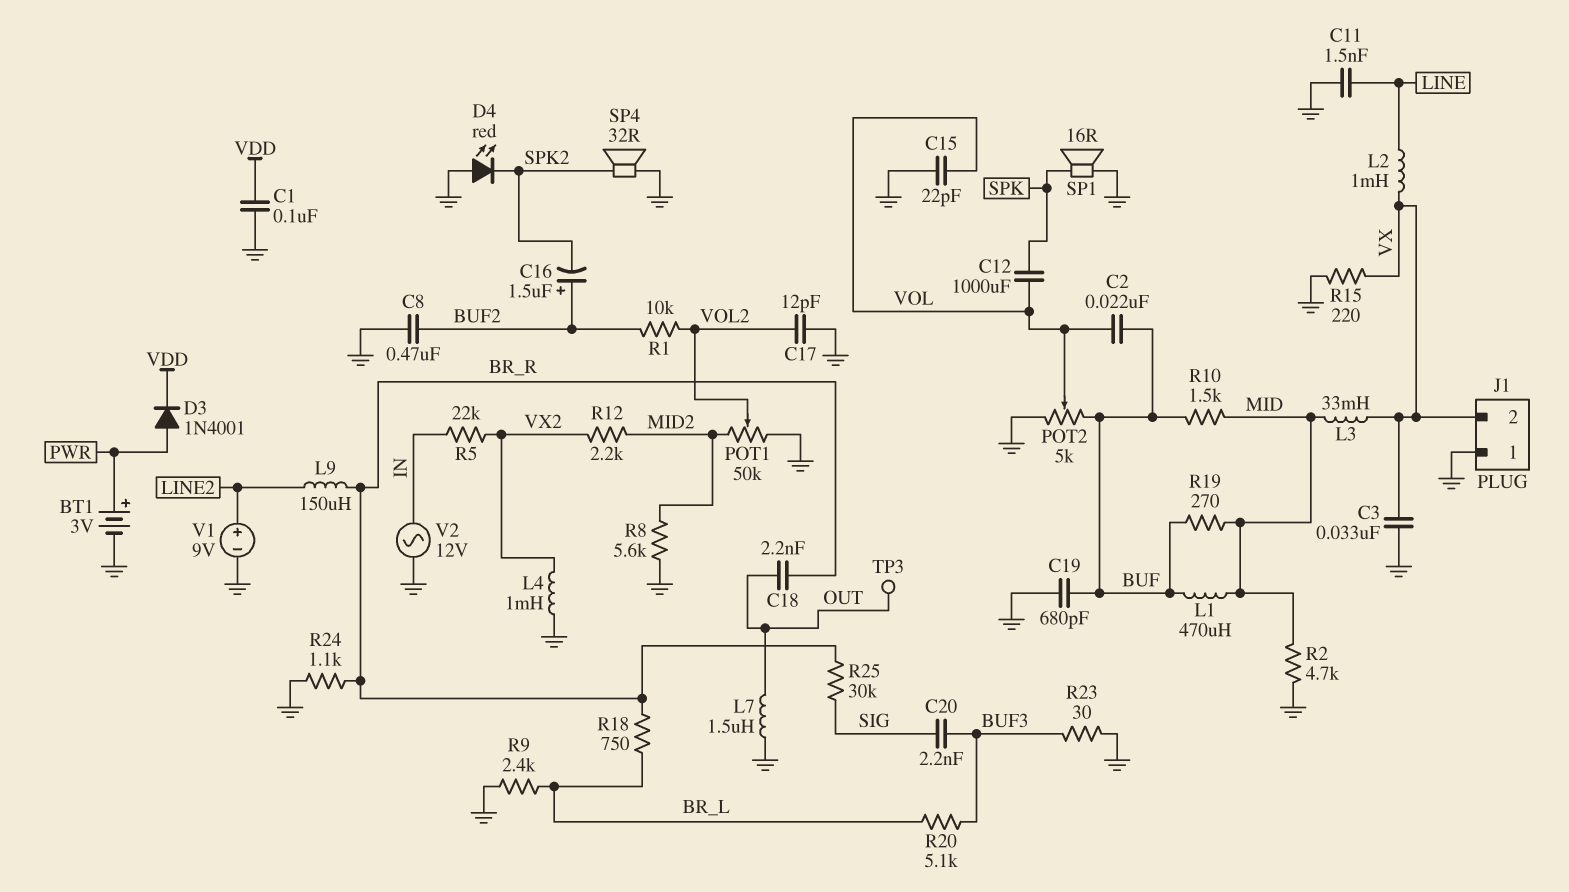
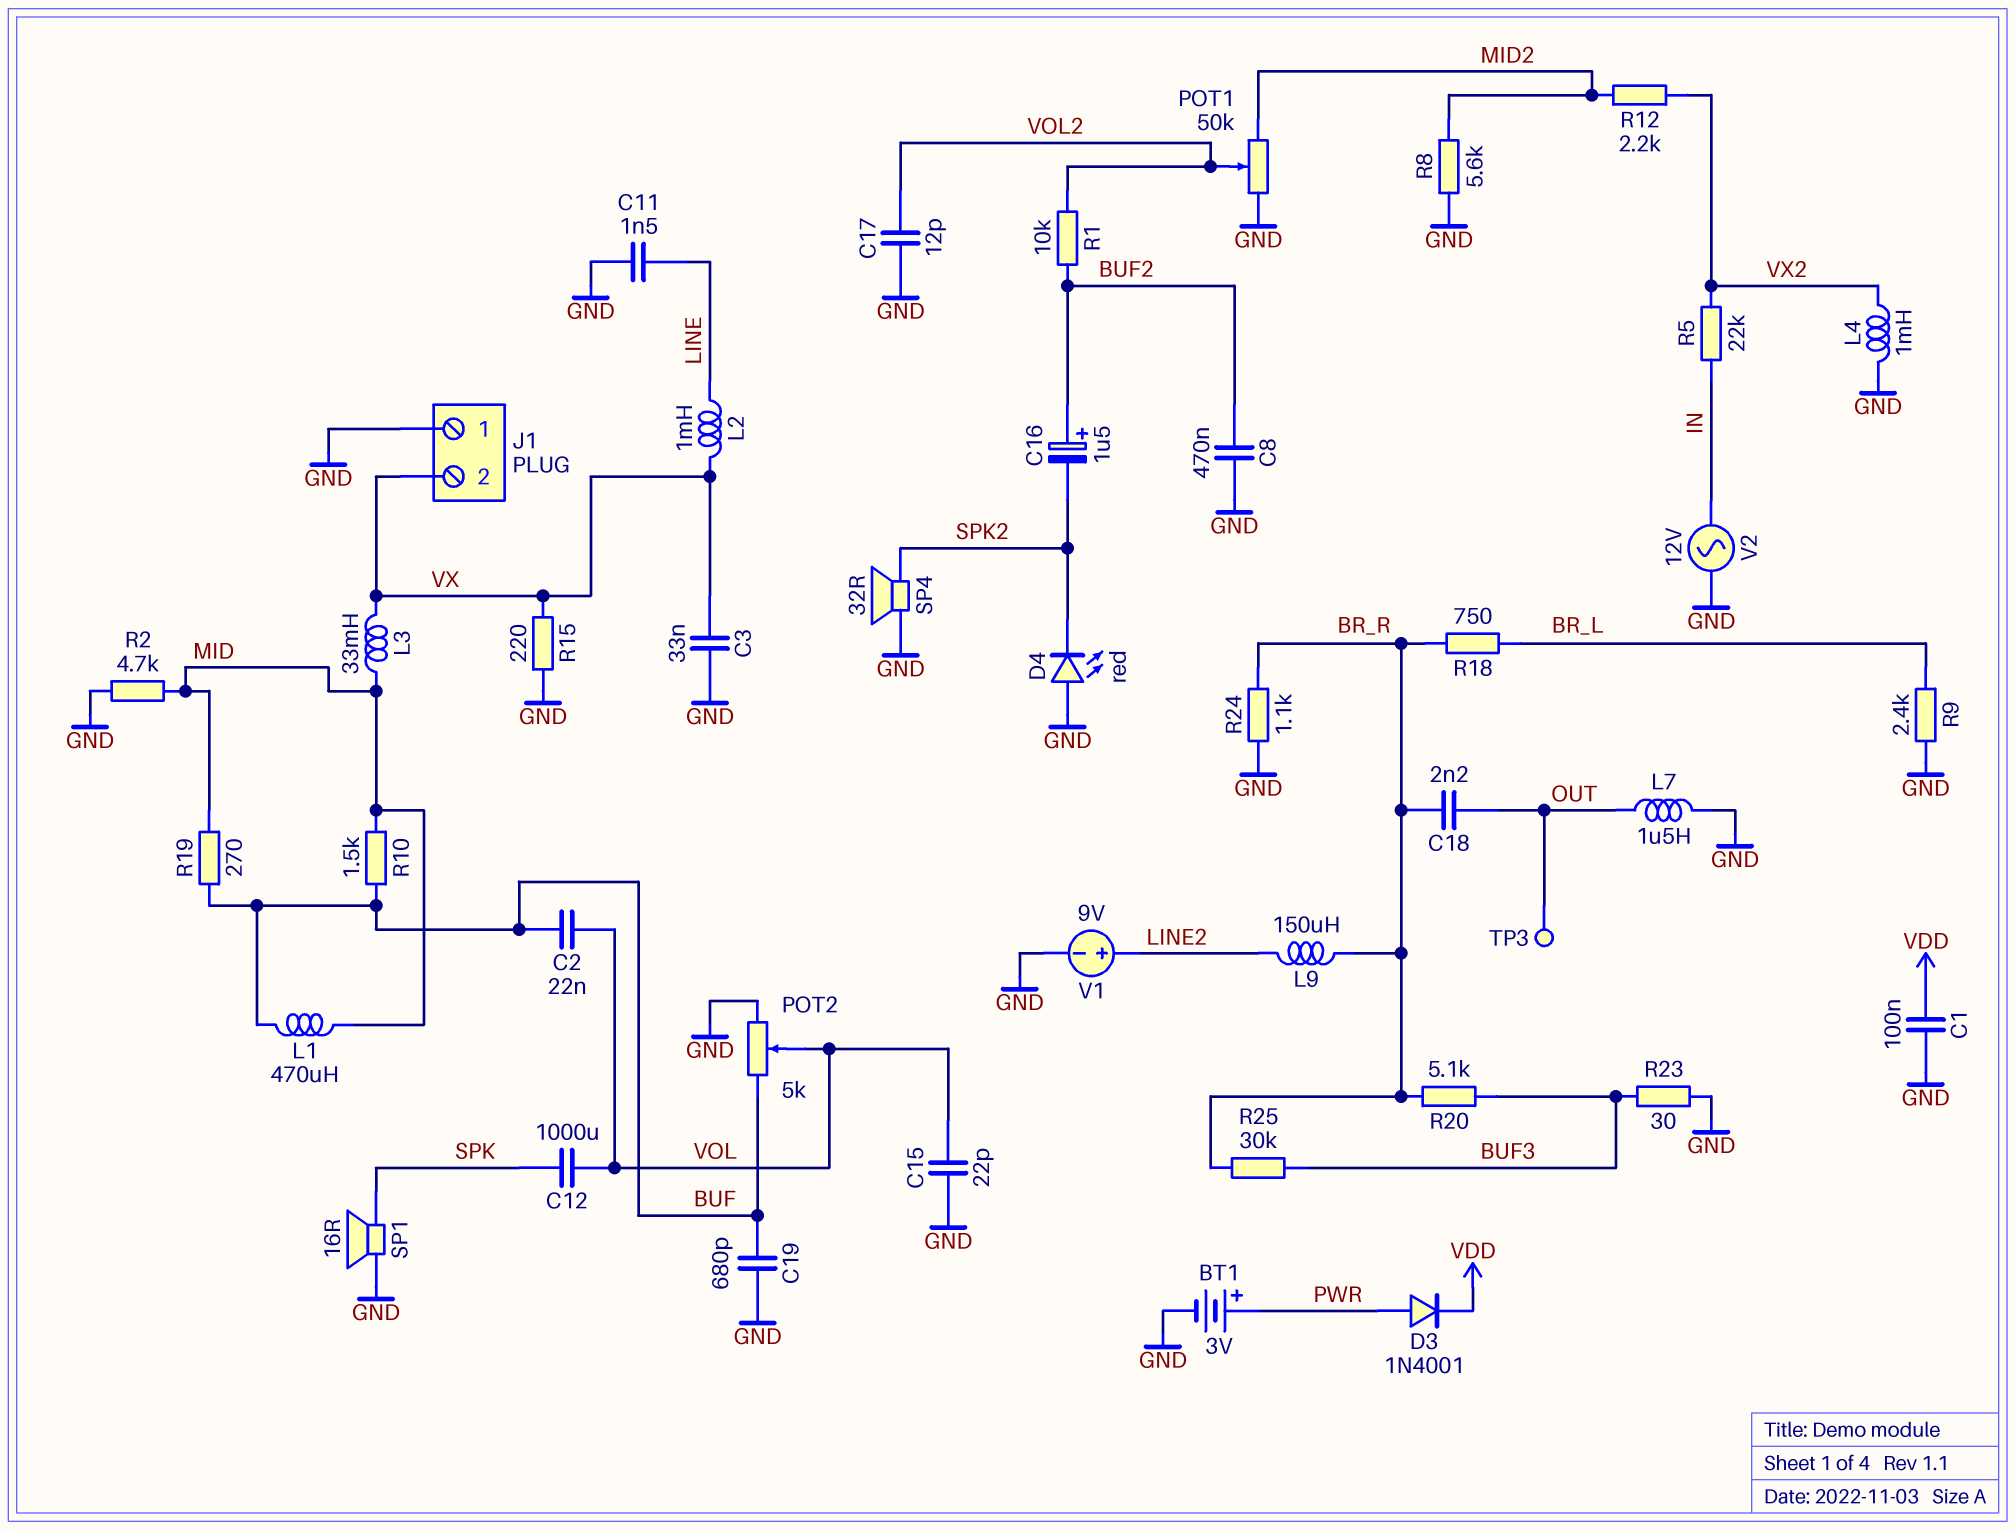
C20: 2.2nF (BUF3, SIG) -> none
R20: 5.1k (BR_L, BUF3) -> 5.1k (BR_R, BUF3)
R25: 30k (BR_R, SIG) -> 30k (BR_R, BUF3)

